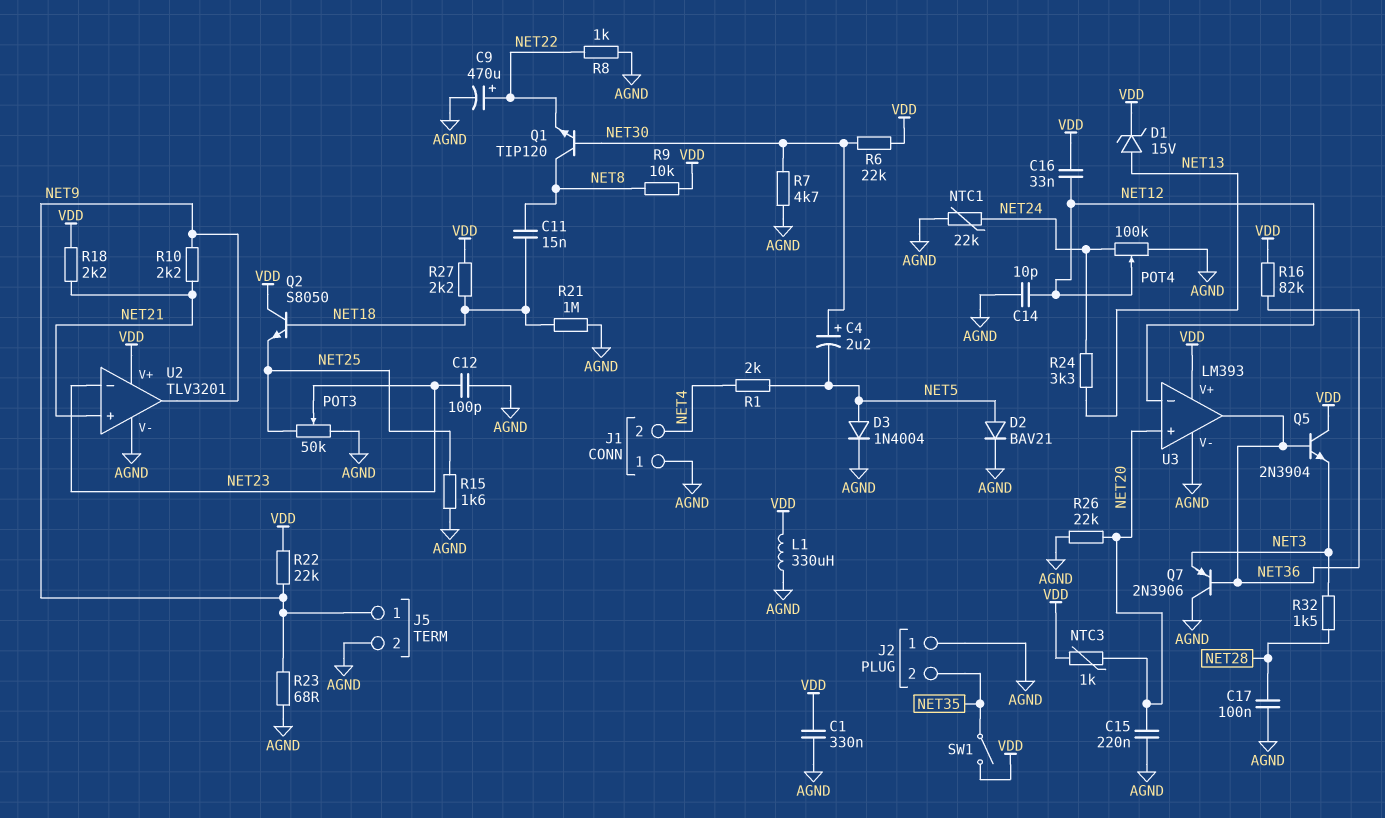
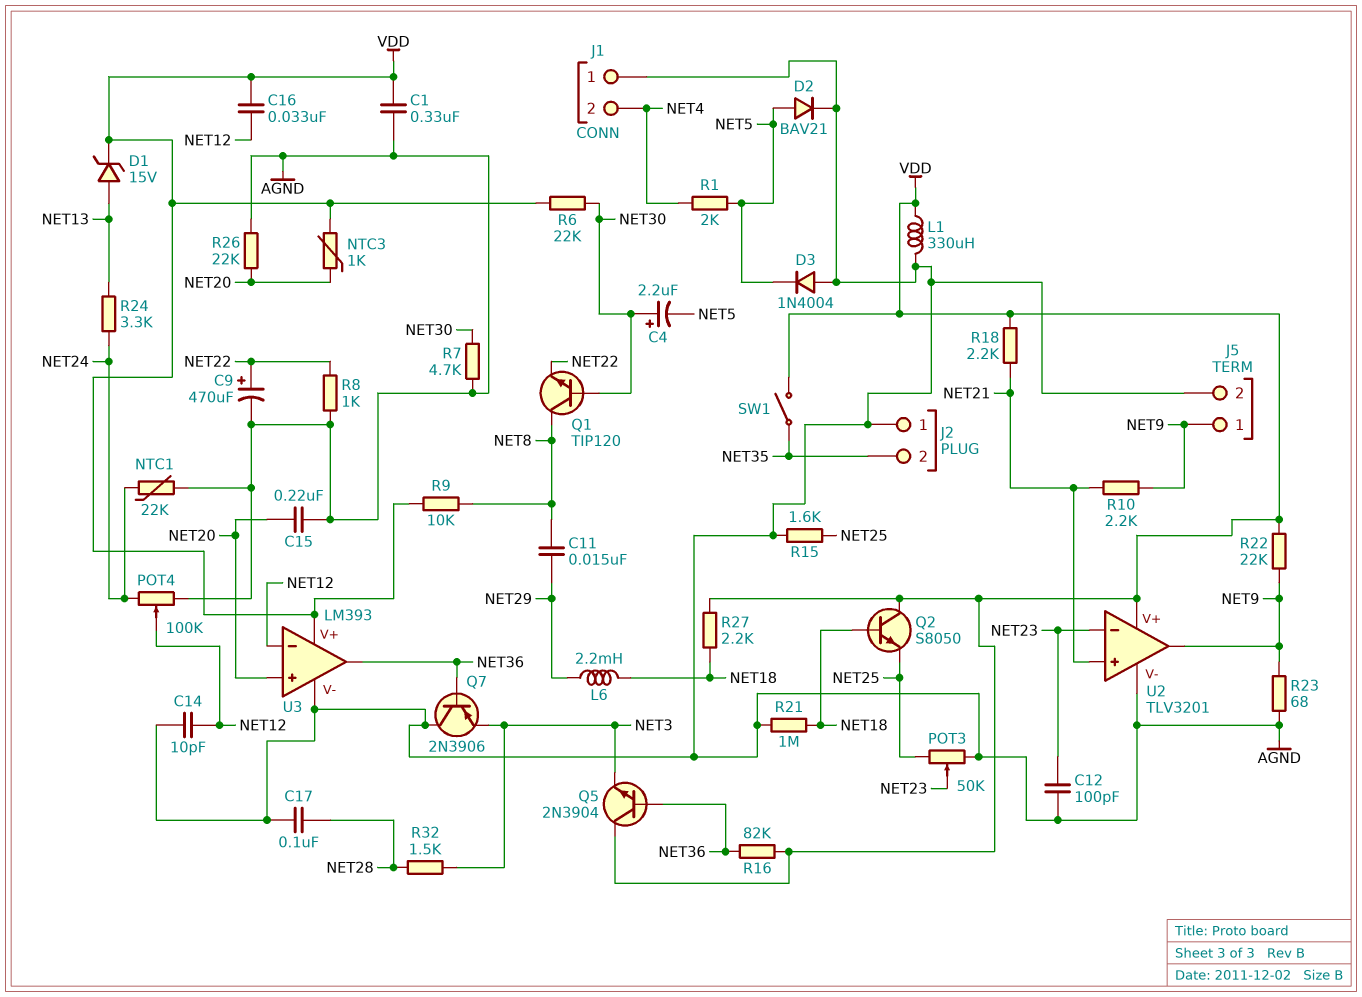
C11: 15nF (NET8, NET18) -> 15nF (NET8, NET29)
D3: diode 1N4004 (A NET5, K AGND) -> diode 1N4004 (A AGND, K NET5)
L6: none -> 2.2mH (NET18, NET29)

